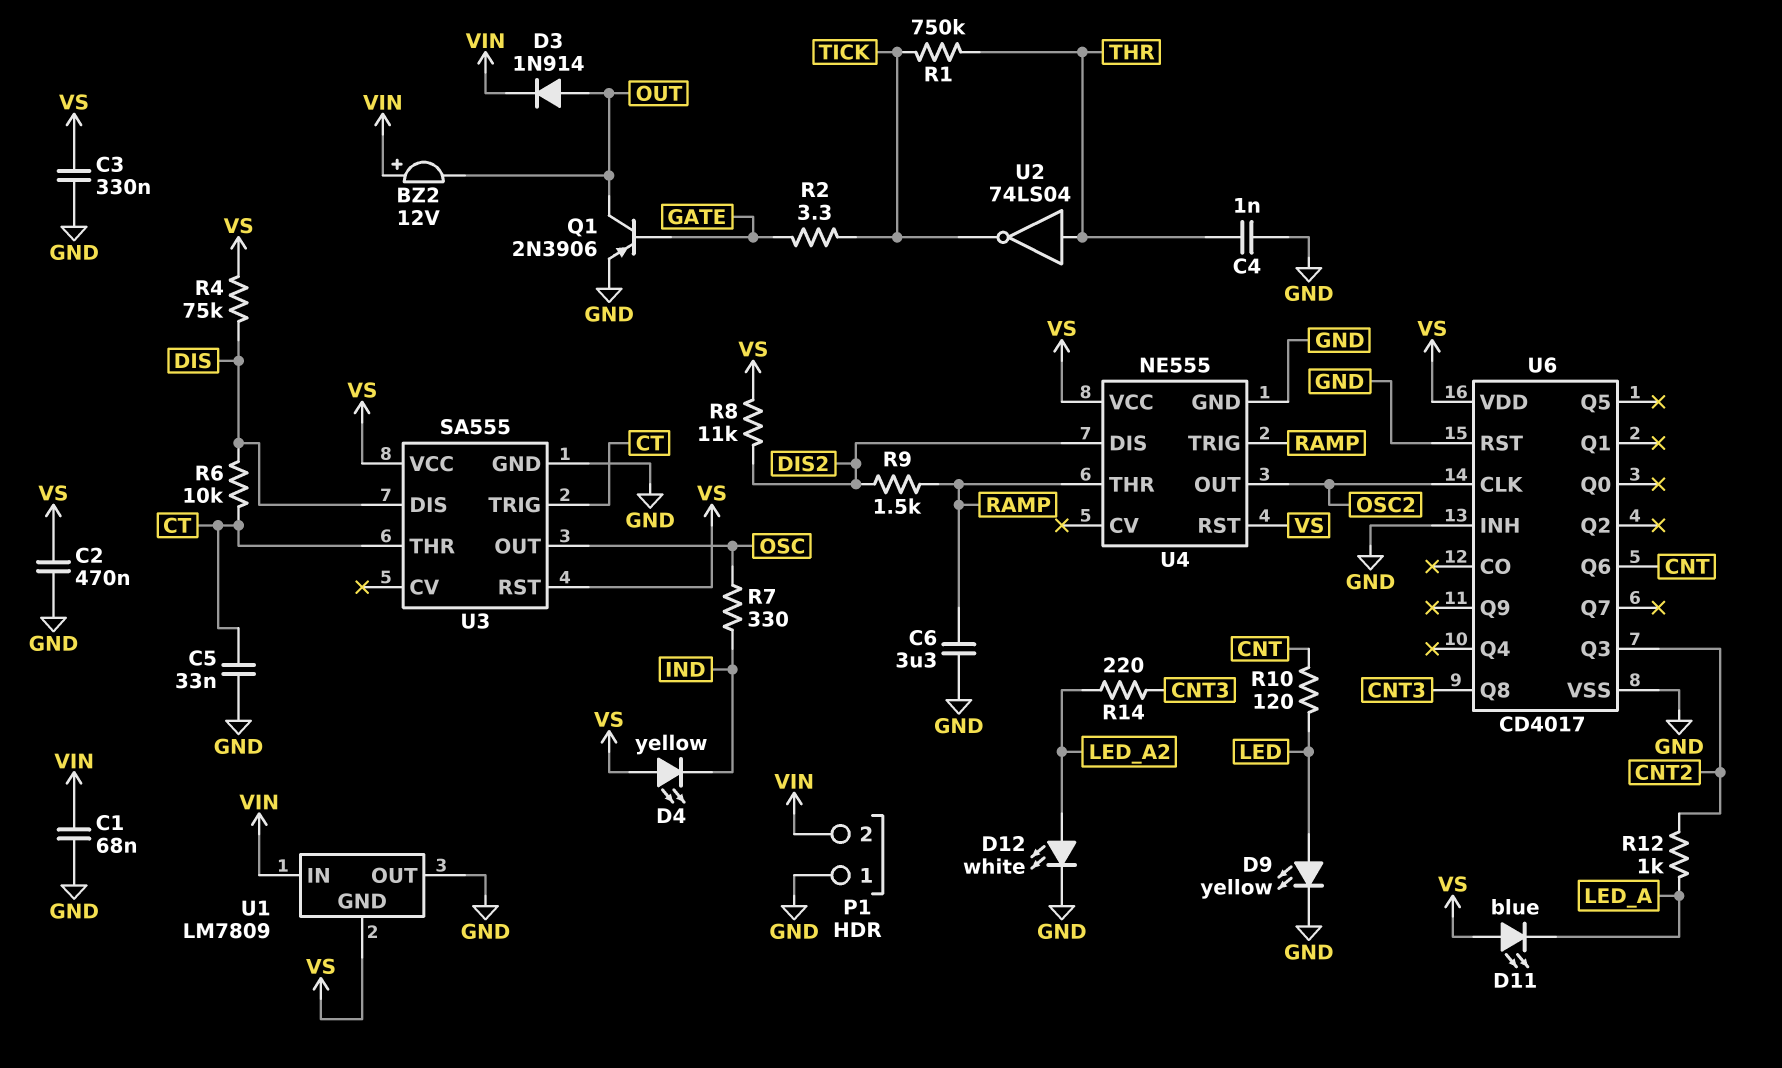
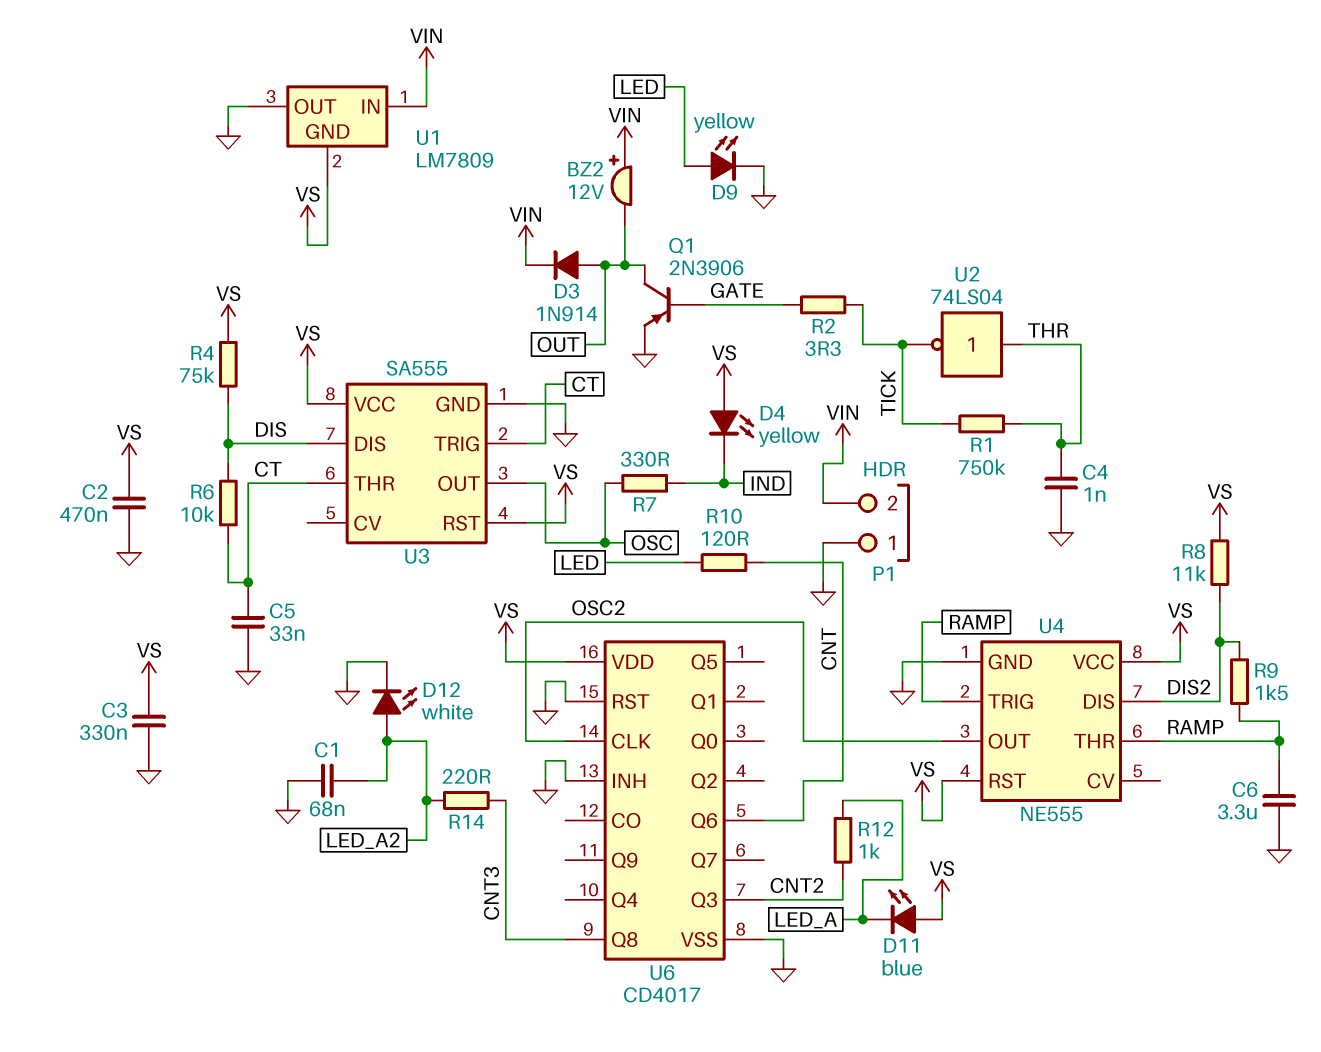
C1: 68nF (GND, VIN) -> 68nF (GND, LED_A2)

